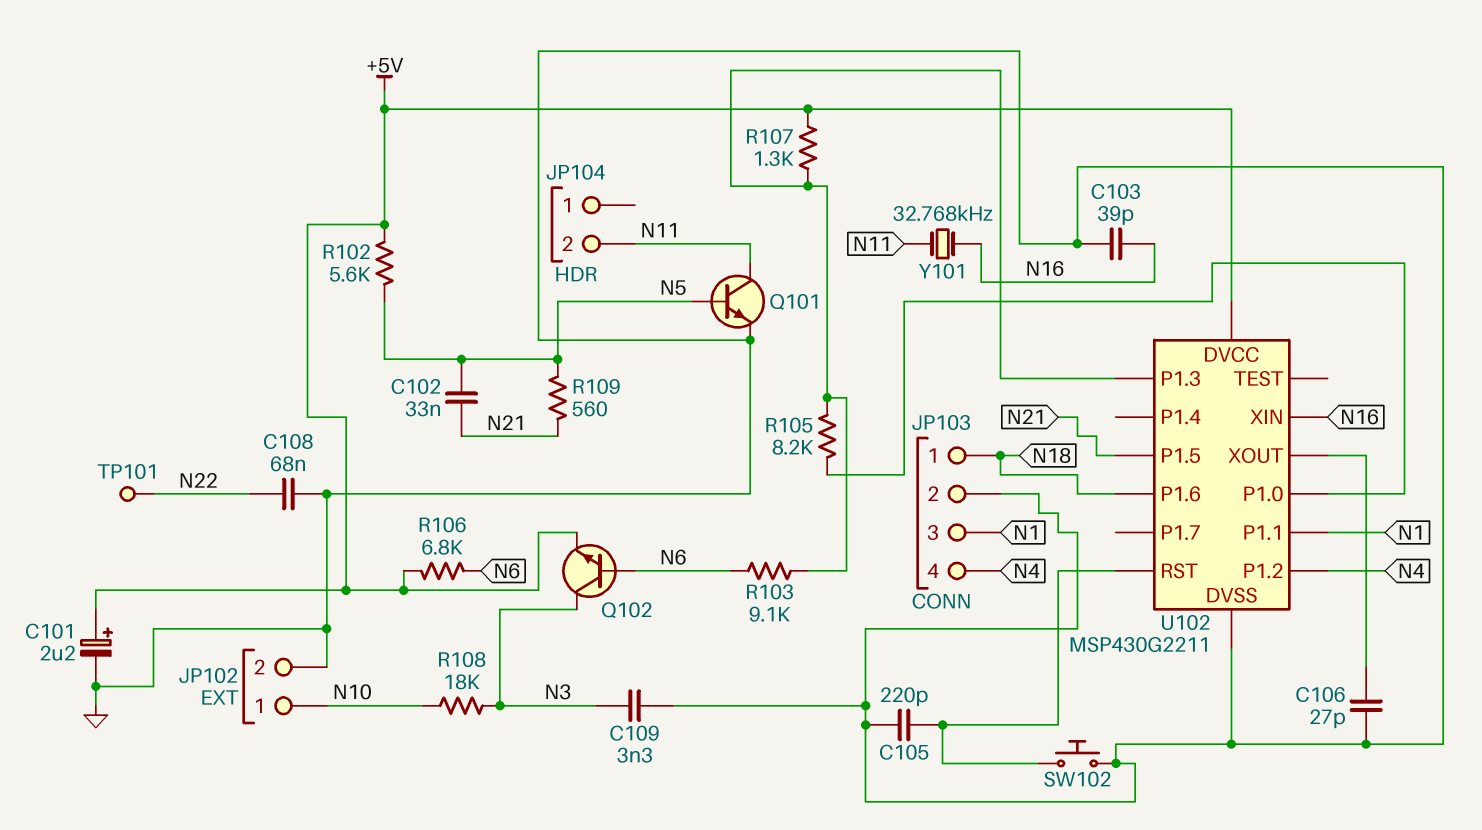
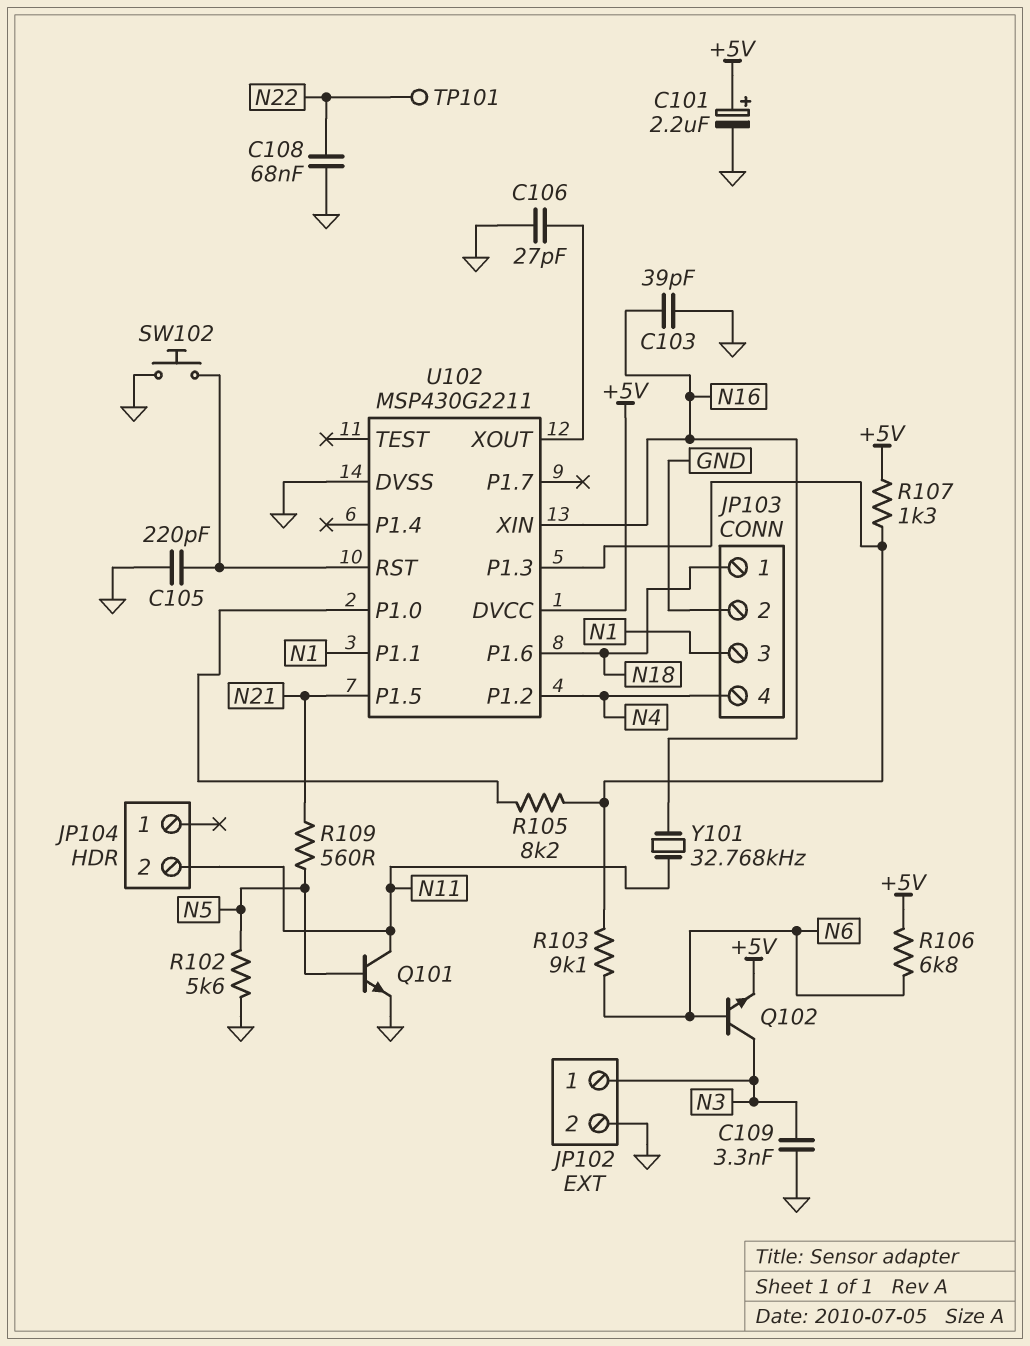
C102: 33nF (N5, N21) -> none
JP102 pin 1: N10 -> N3
R102: 5.6k (+5V, N5) -> 5.6k (GND, N5)
R108: 18k (N3, N10) -> none

